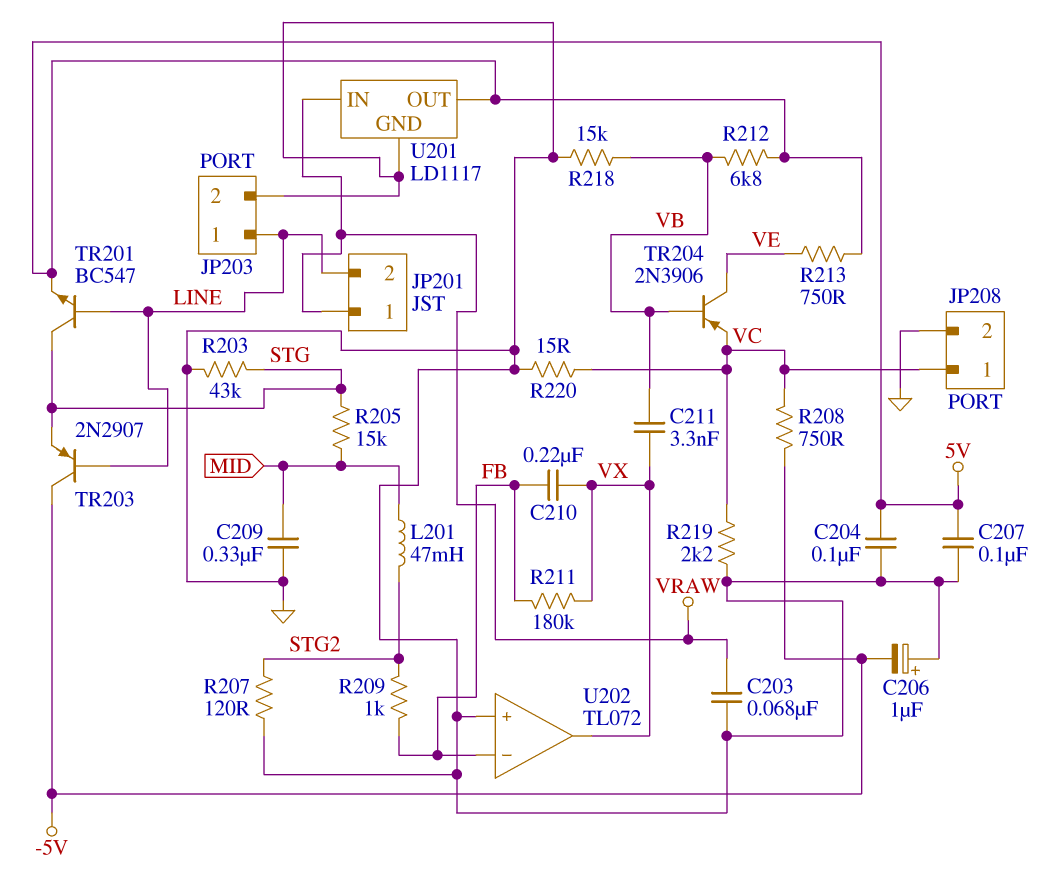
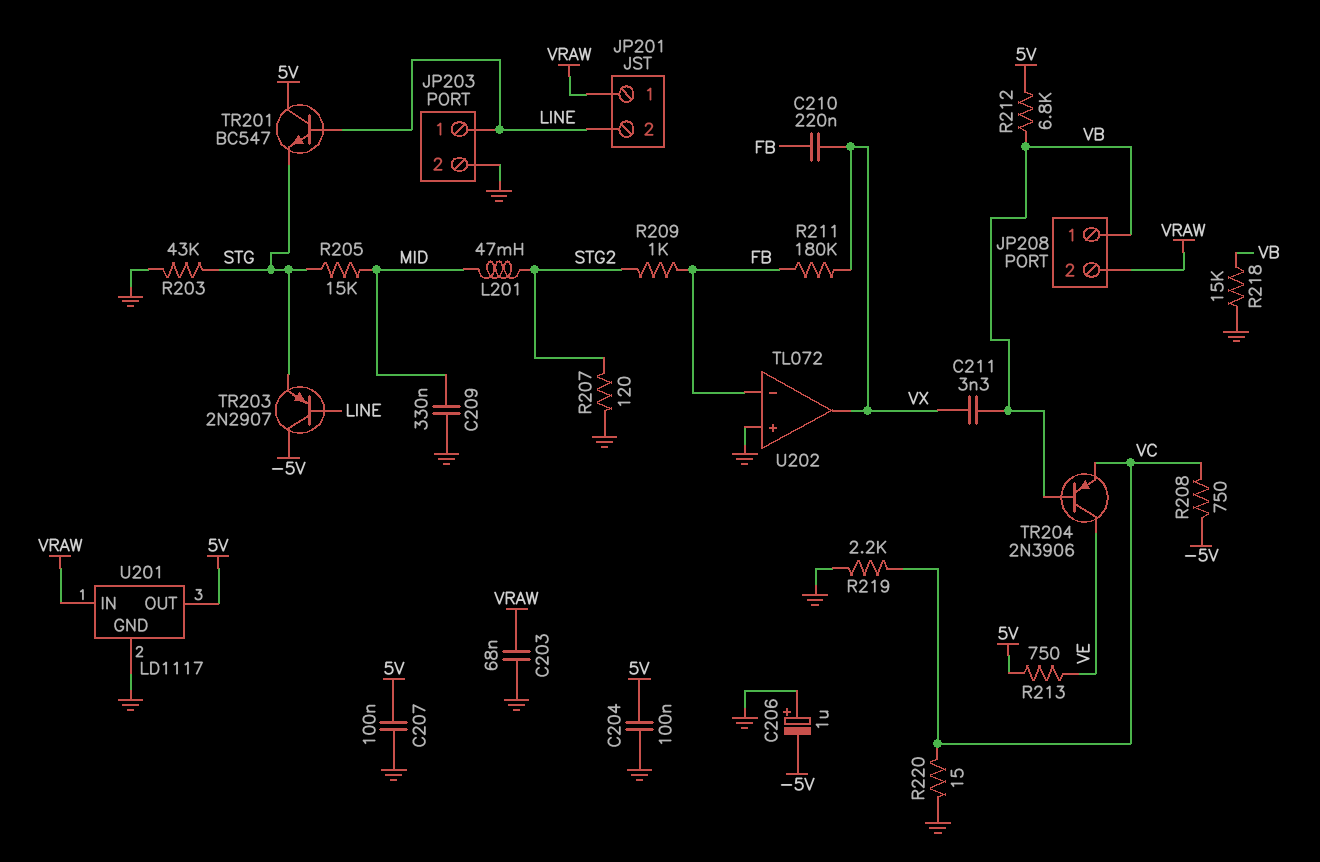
JP208 pin 1: VC -> VB
JP208 pin 2: GND -> VRAW
TR201: NPN BC547 (B LINE, C STG, E 5V) -> NPN BC547 (B LINE, C 5V, E STG)

